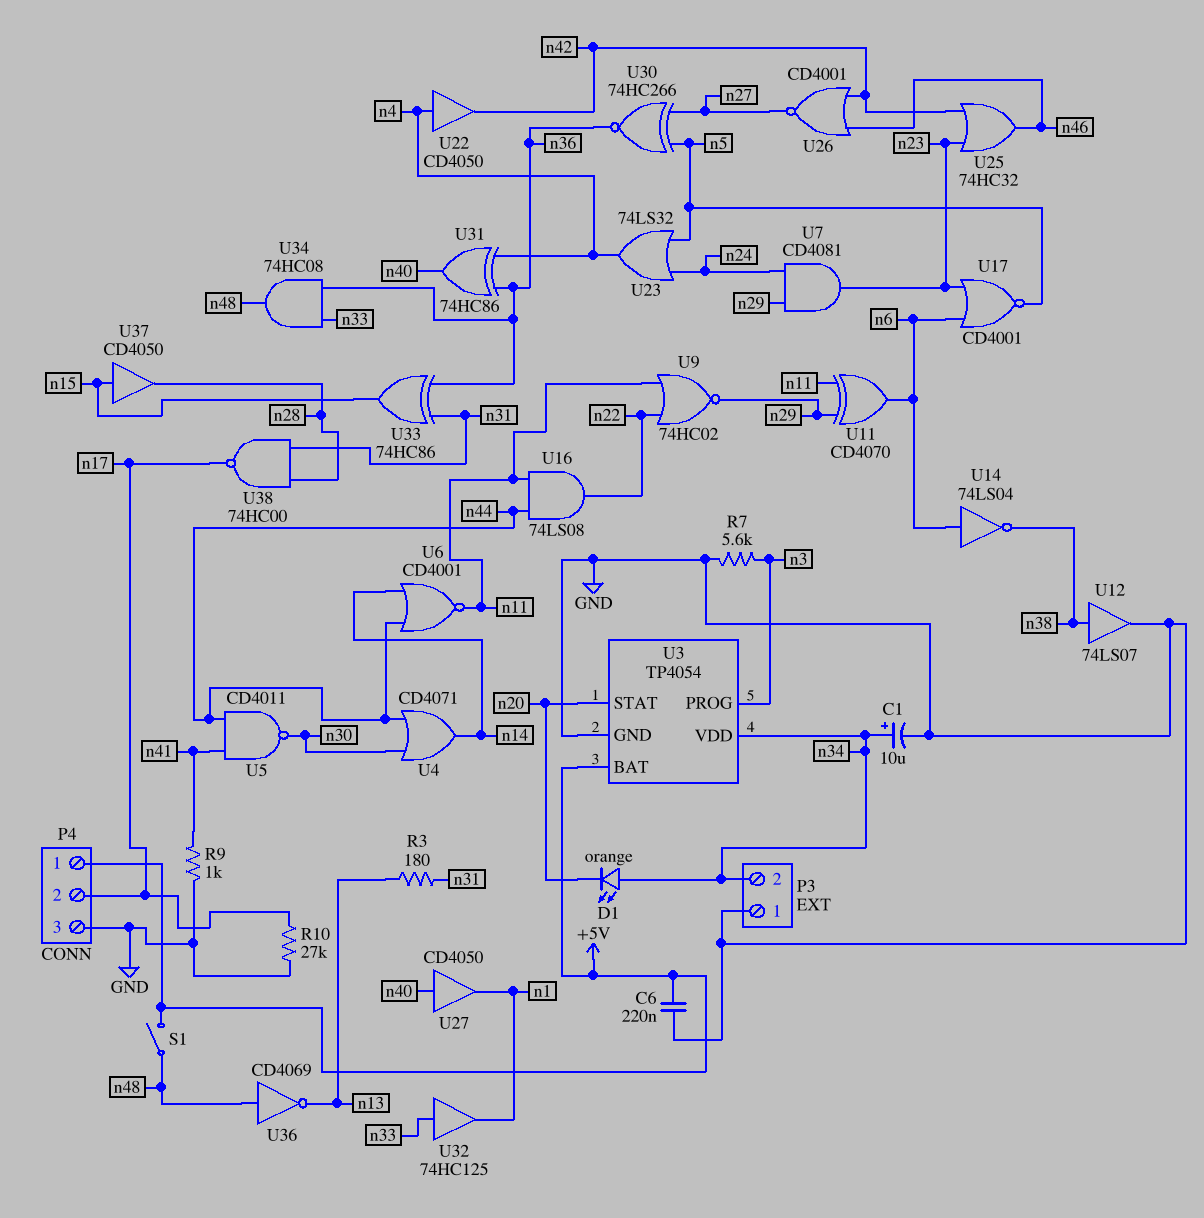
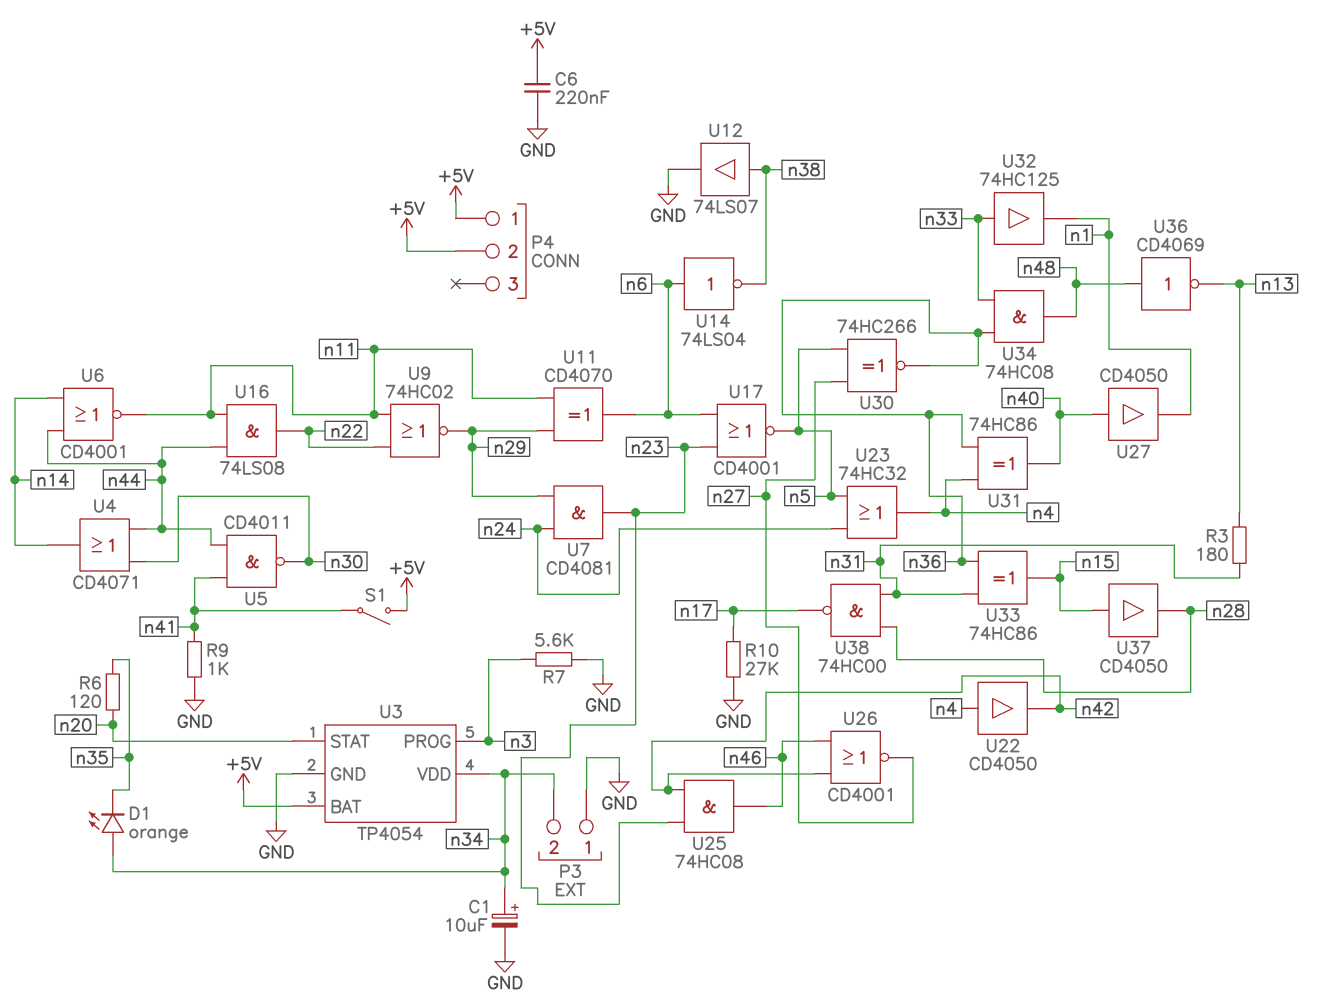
D1: LED orange (A n34, K n20) -> LED orange (A n34, K n35)
P4 pin 2: n17 -> +5V
P4 pin 3: GND -> none
R6: none -> 120 (n20, n35)
S1: switch (+5V, n48) -> switch (+5V, n41)
U23: OR 74LS32 (in n5, in n24, out n4) -> OR 74HC32 (in n5, in n24, out n4)
U25: OR 74HC32 (in n23, in n42, out n46) -> AND 74HC08 (in n23, in n42, out n46)

